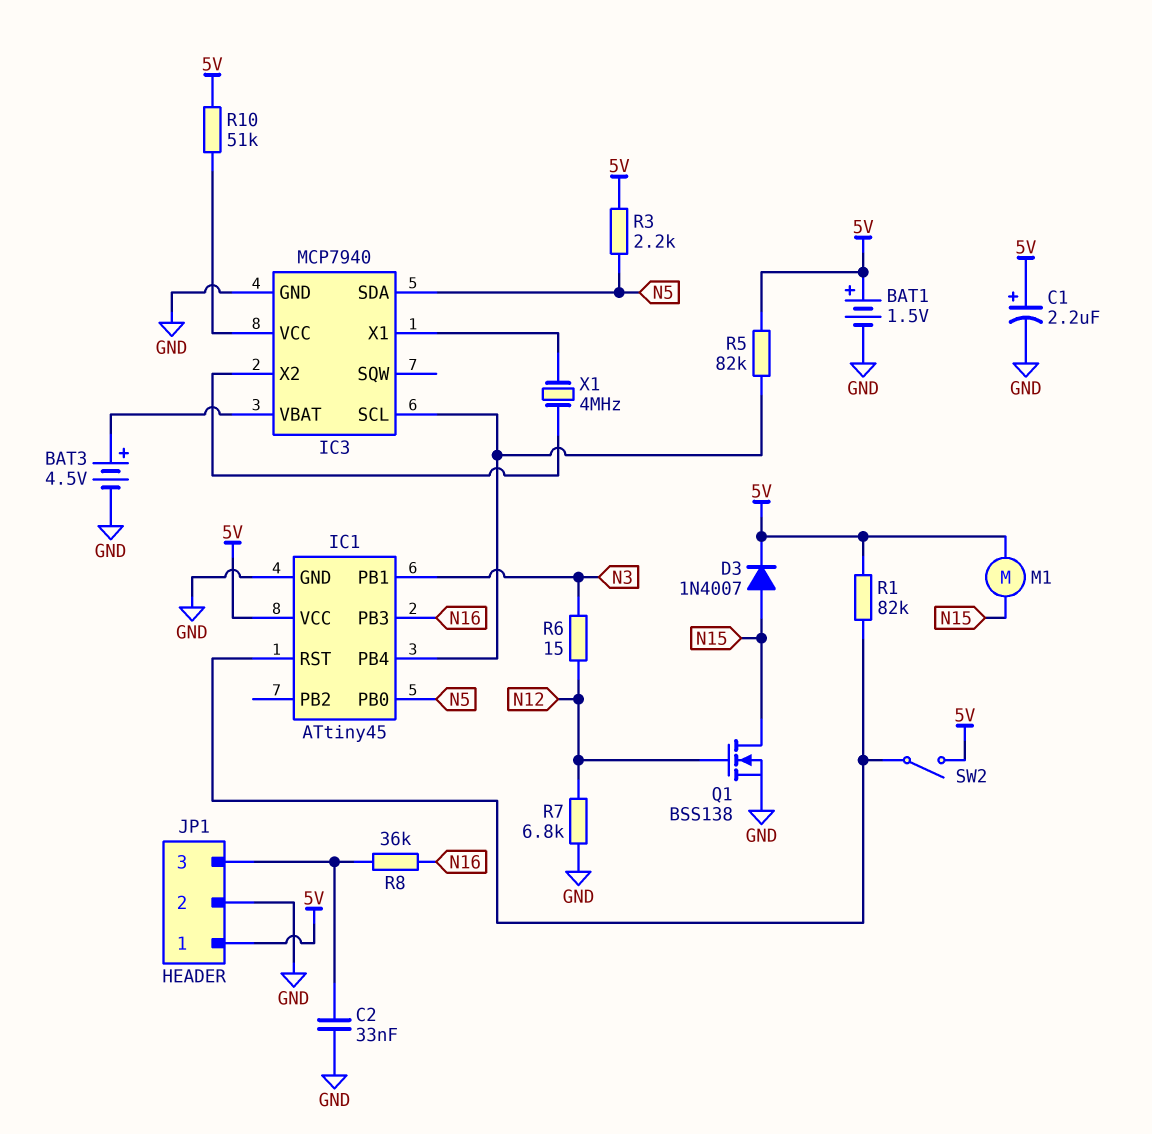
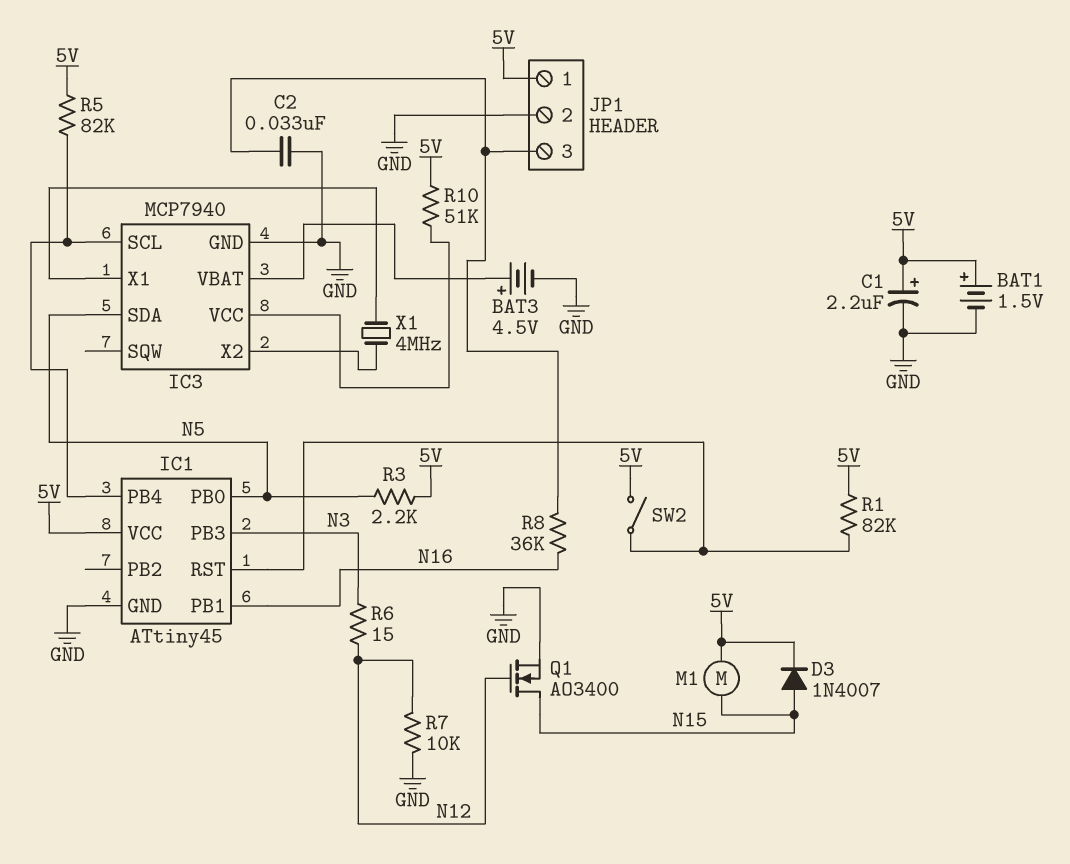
IC1 pin PB1: N3 -> N16
IC1 pin PB3: N16 -> N3
Q1: NMOS BSS138 (G N12, D N15, S GND) -> NMOS AO3400 (G N12, D N15, S GND)
R7: 6.8k (GND, N12) -> 10k (GND, N12)

